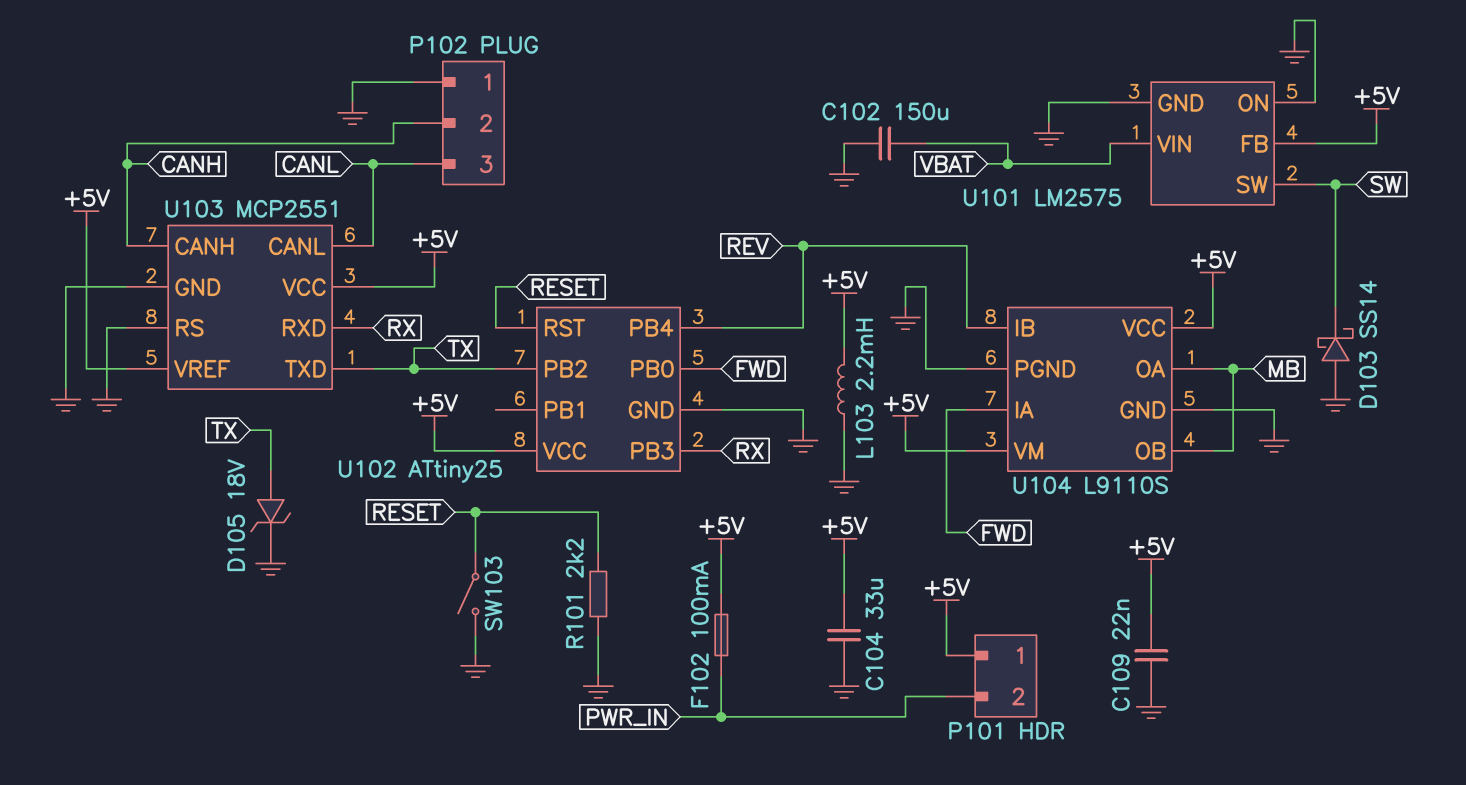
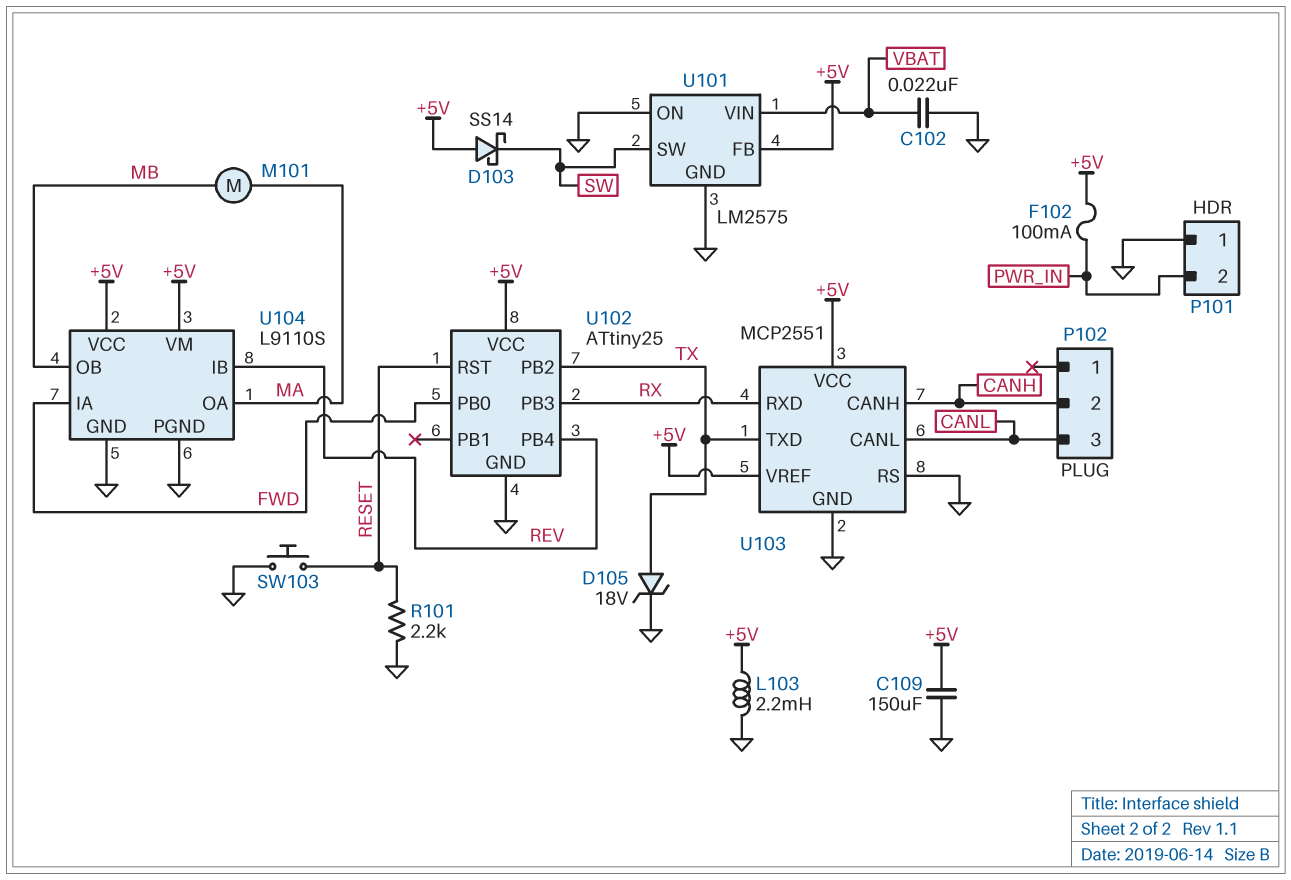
C102: 150uF (GND, VBAT) -> 22nF (GND, VBAT)
C104: 33uF (+5V, GND) -> none
C109: 22nF (+5V, GND) -> 150uF (+5V, GND)
D103: schottky SS14 (A GND, K SW) -> schottky SS14 (A +5V, K SW)
M101: none -> motor (MA, MB)
P101 pin 1: +5V -> GND
P102 pin 1: GND -> none
SW103: switch (GND, RESET) -> button (GND, RESET)
U104 pin OA: MB -> MA

